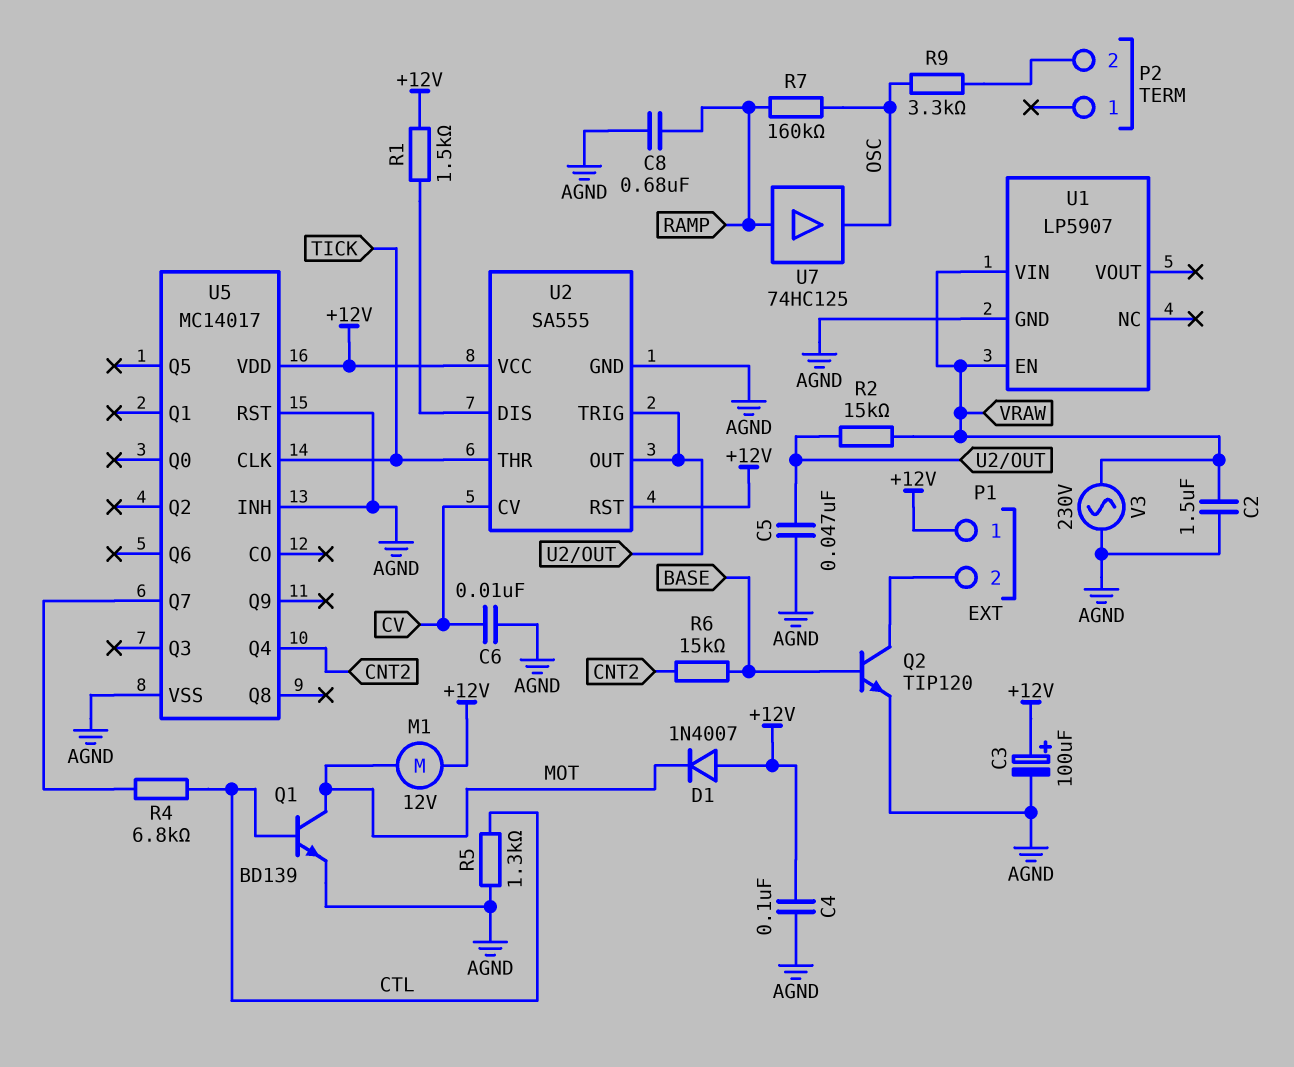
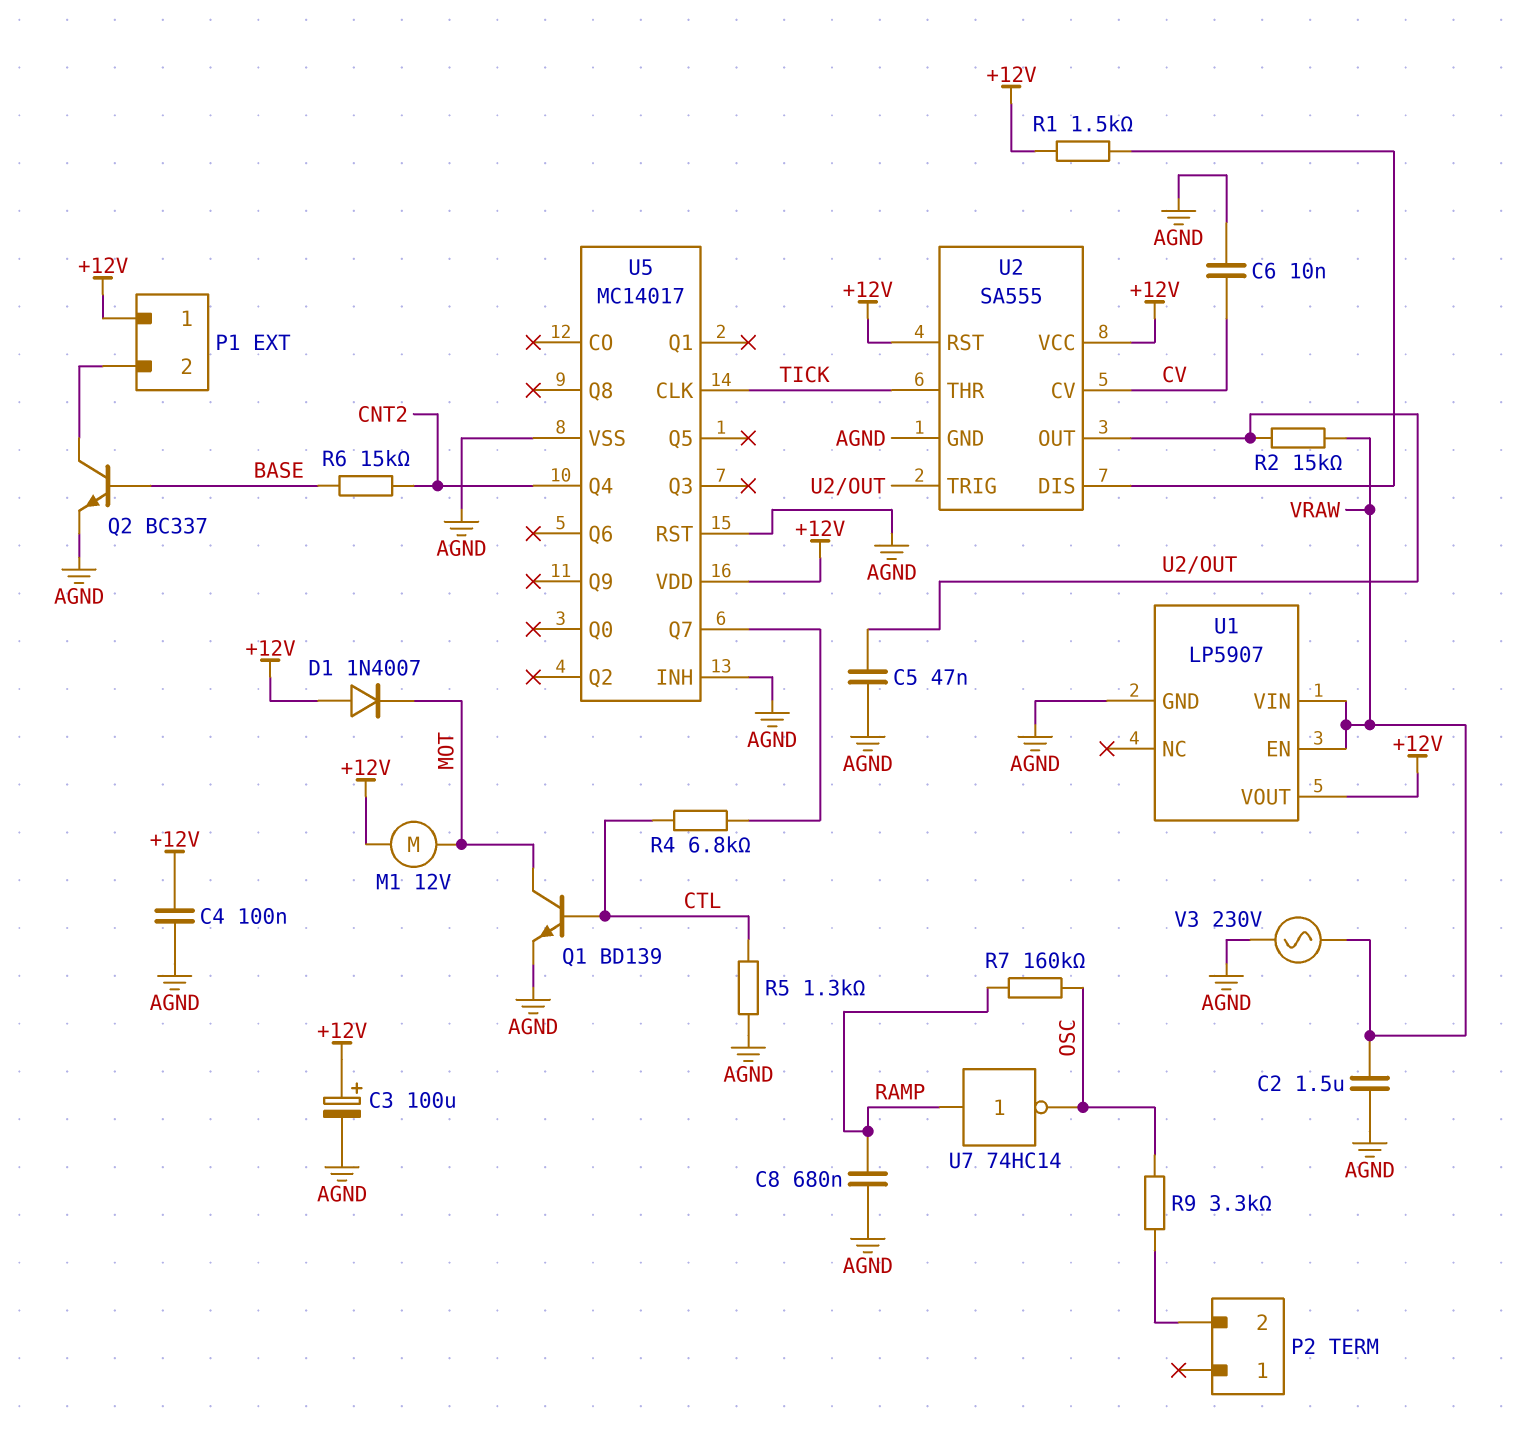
Q2: NPN TIP120 (B BASE, C P1/2, E AGND) -> NPN BC337 (B BASE, C P1/2, E AGND)
U1 pin VOUT: none -> +12V
U7: buffer 74HC125 (in RAMP, out OSC) -> NOT 74HC14 (in RAMP, out OSC)

